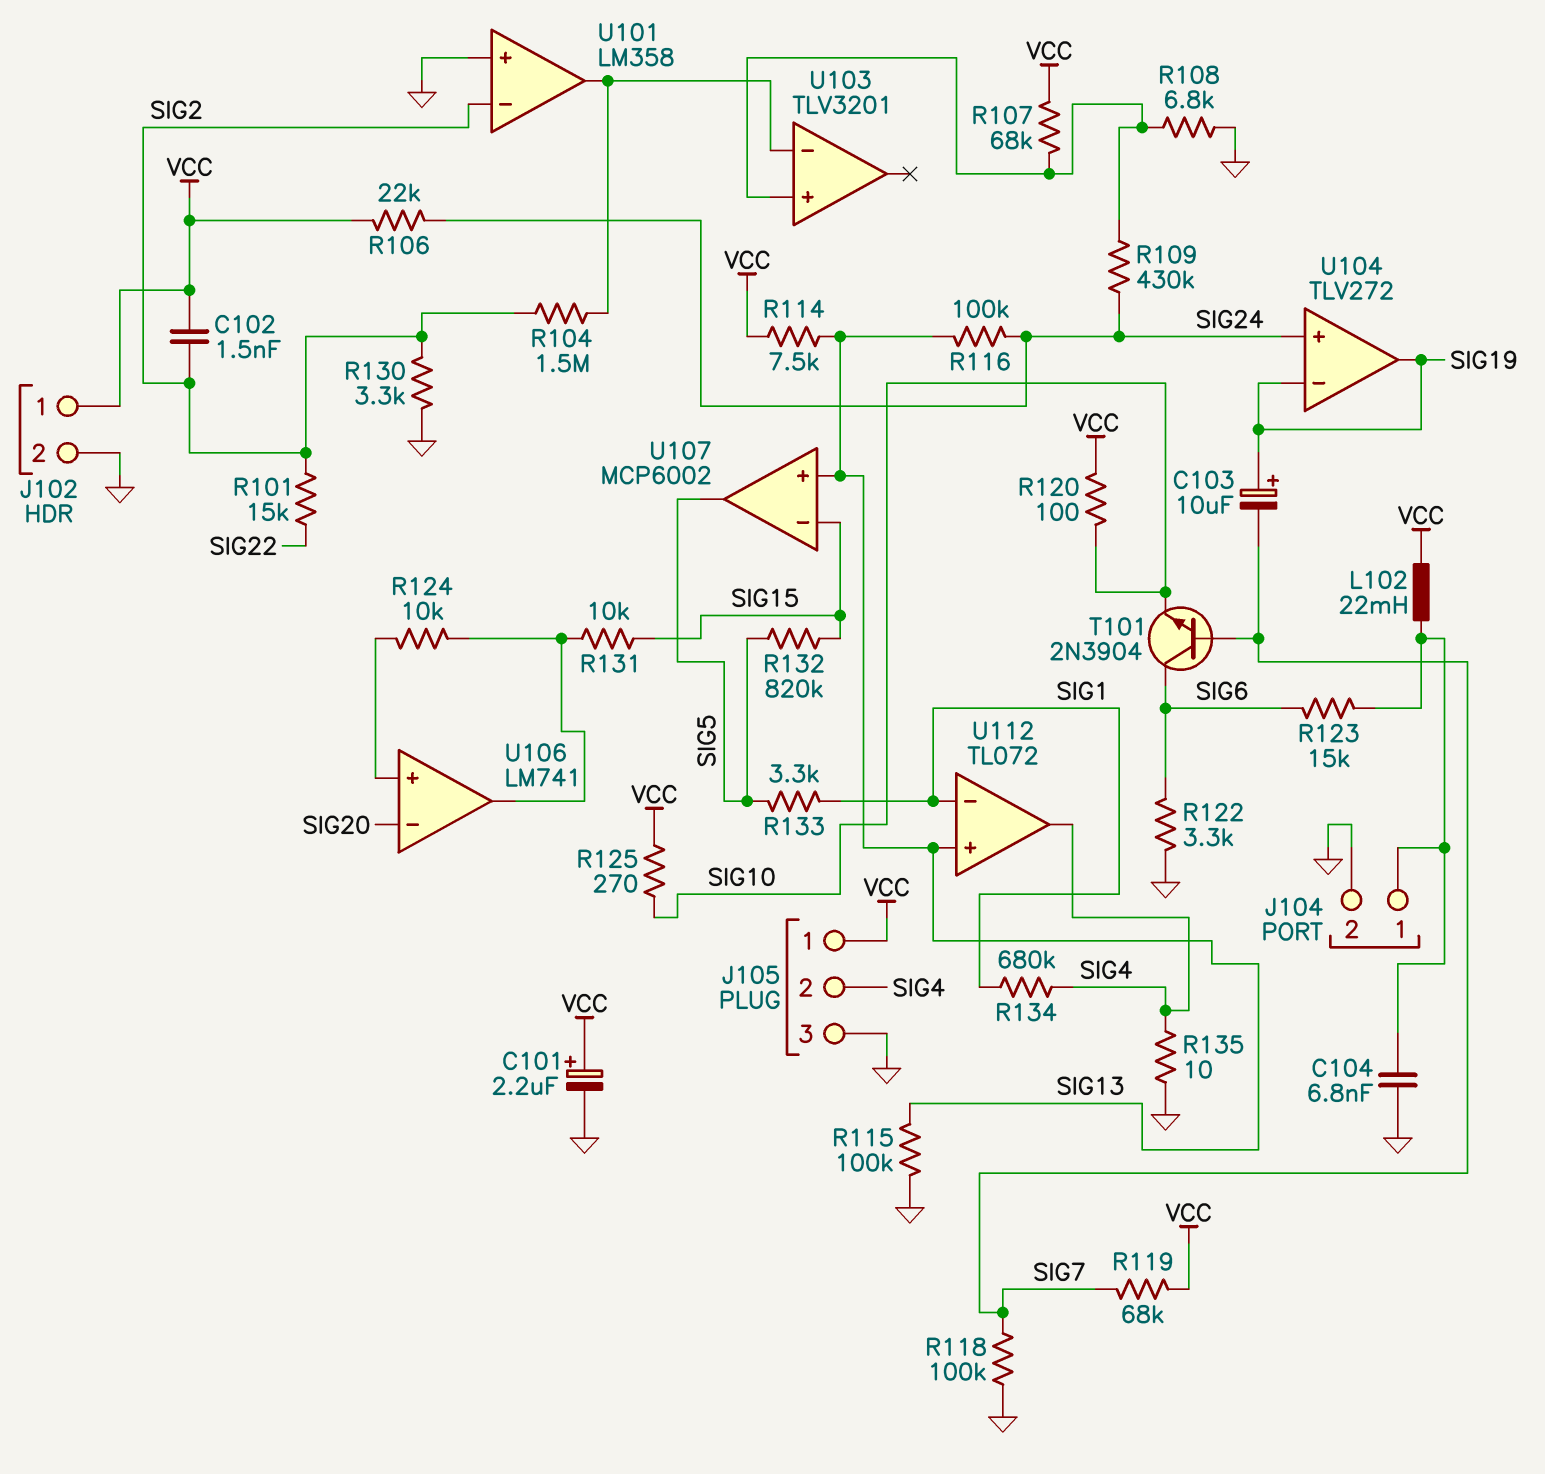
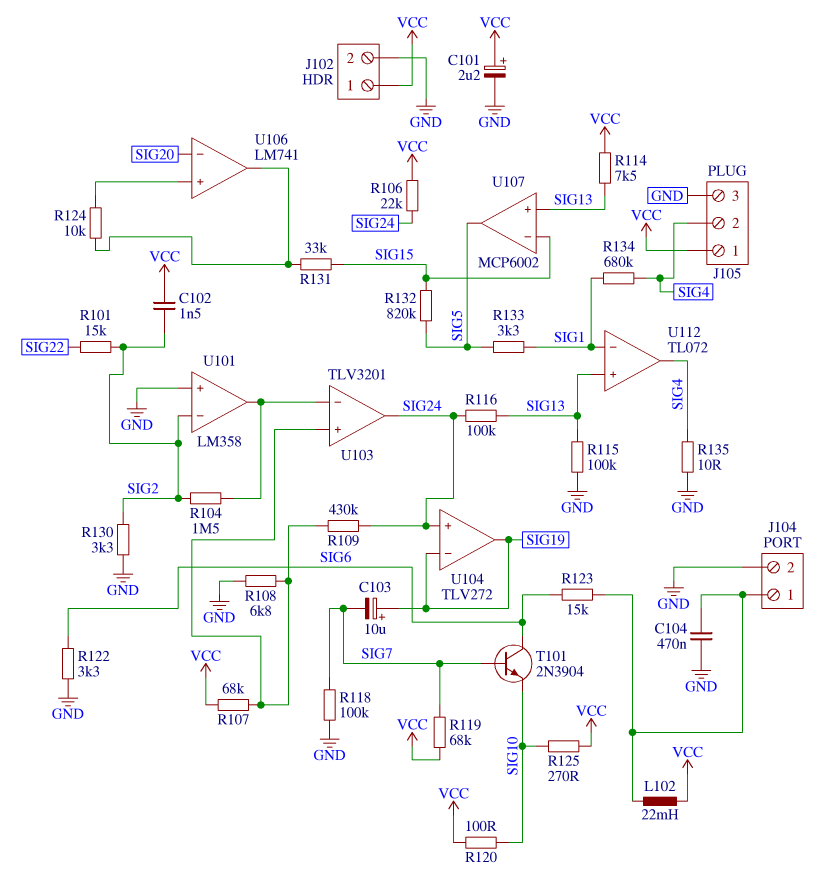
C104: 6.8nF (GND, J104/1) -> 470nF (GND, J104/1)
R131: 10k (SIG15, U106/out) -> 33k (SIG15, U106/out)
U103 pin out: none -> SIG24

